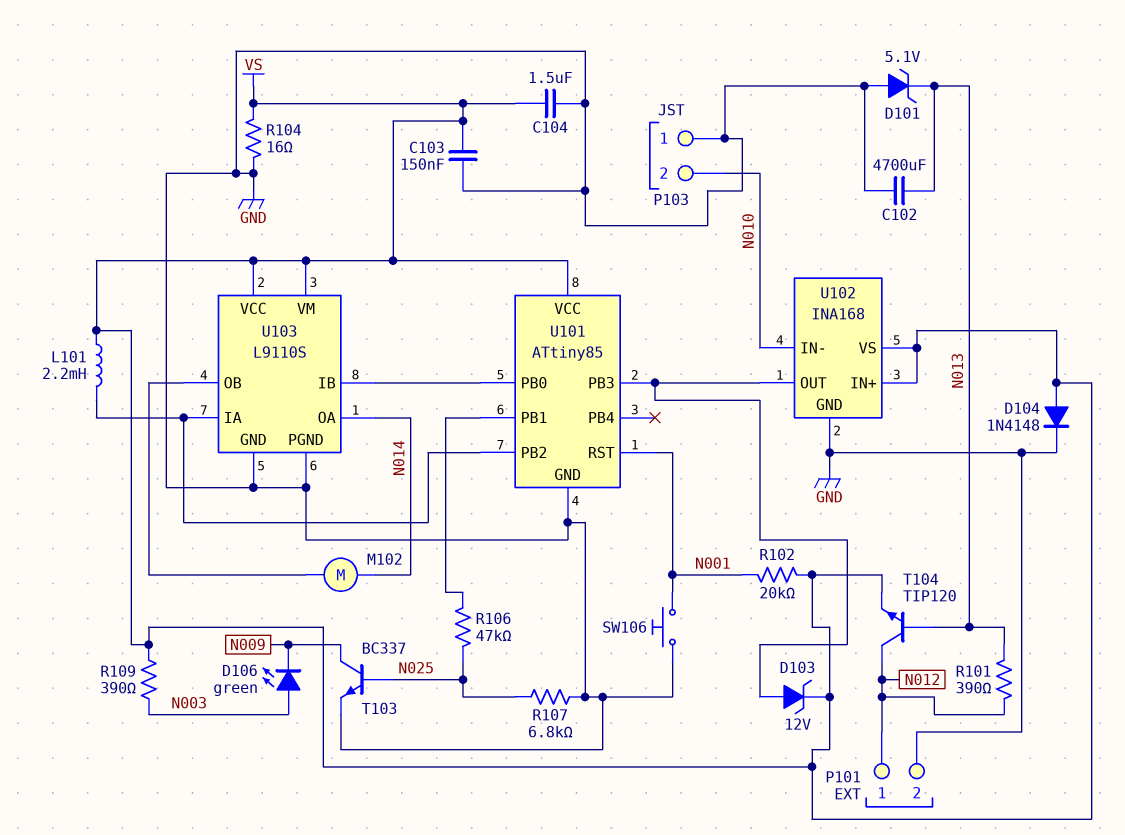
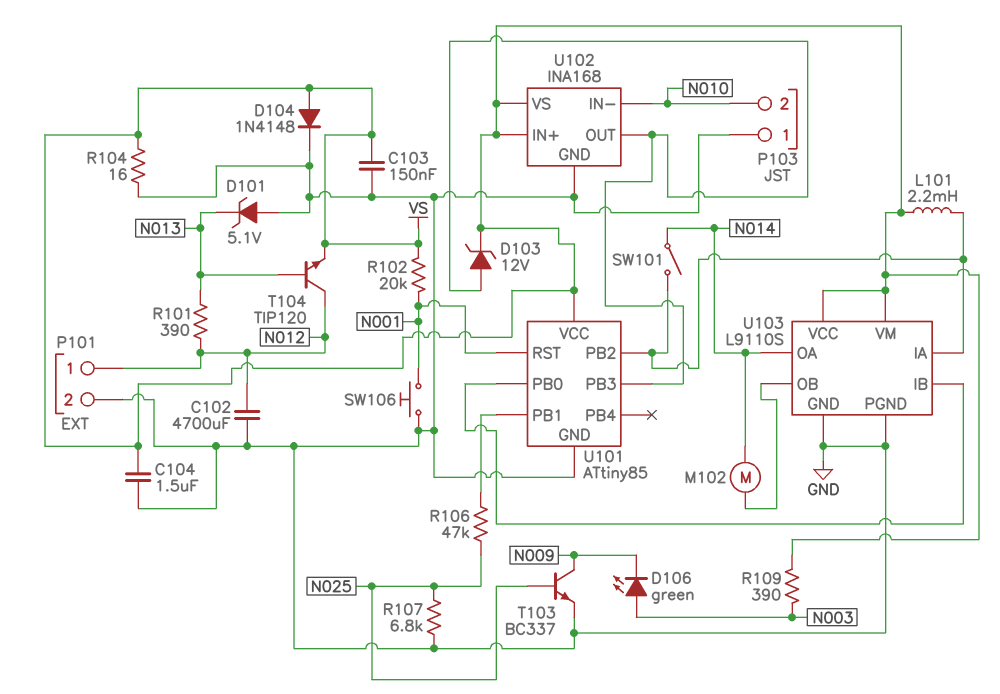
C102: 4700uF (GND, N013) -> 4700uF (GND, N012)
SW101: none -> switch (N014, U101/PB2)

